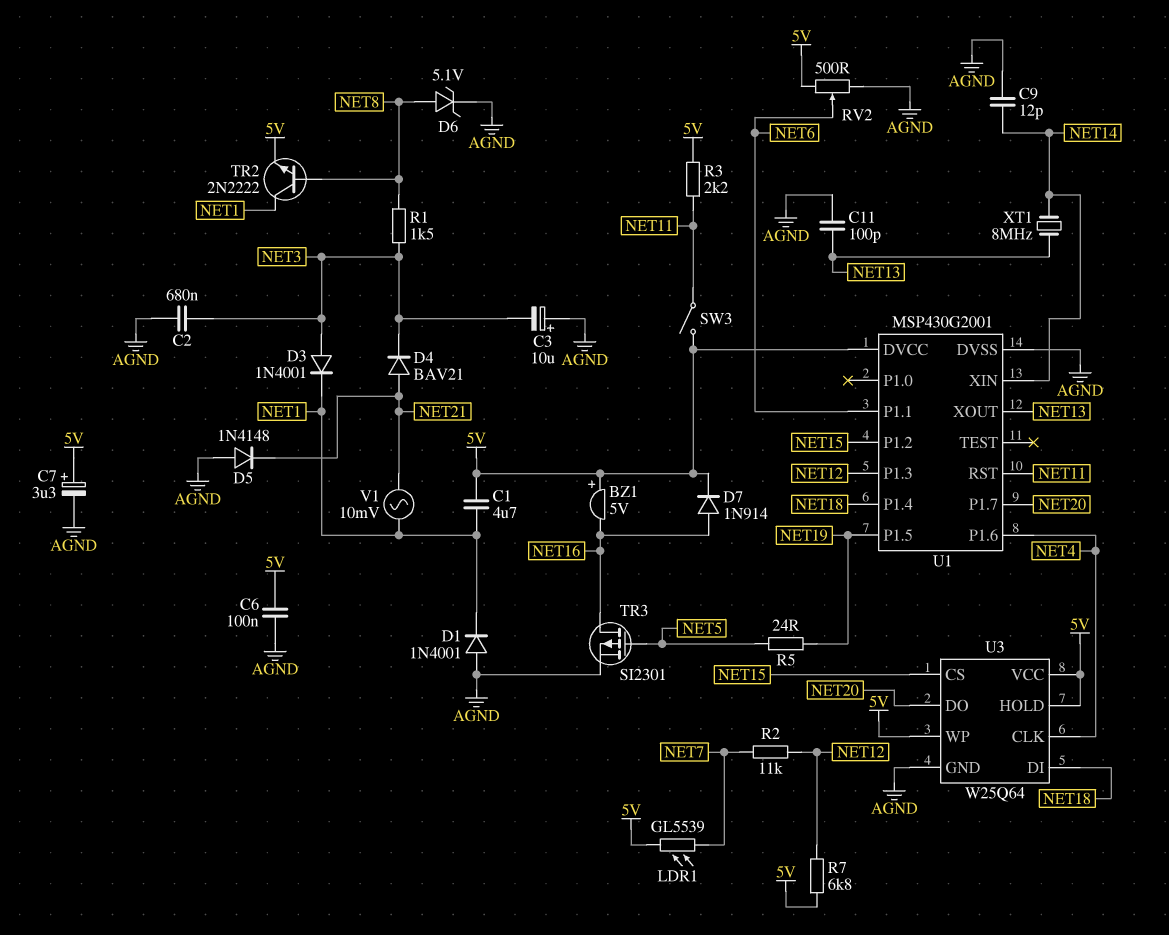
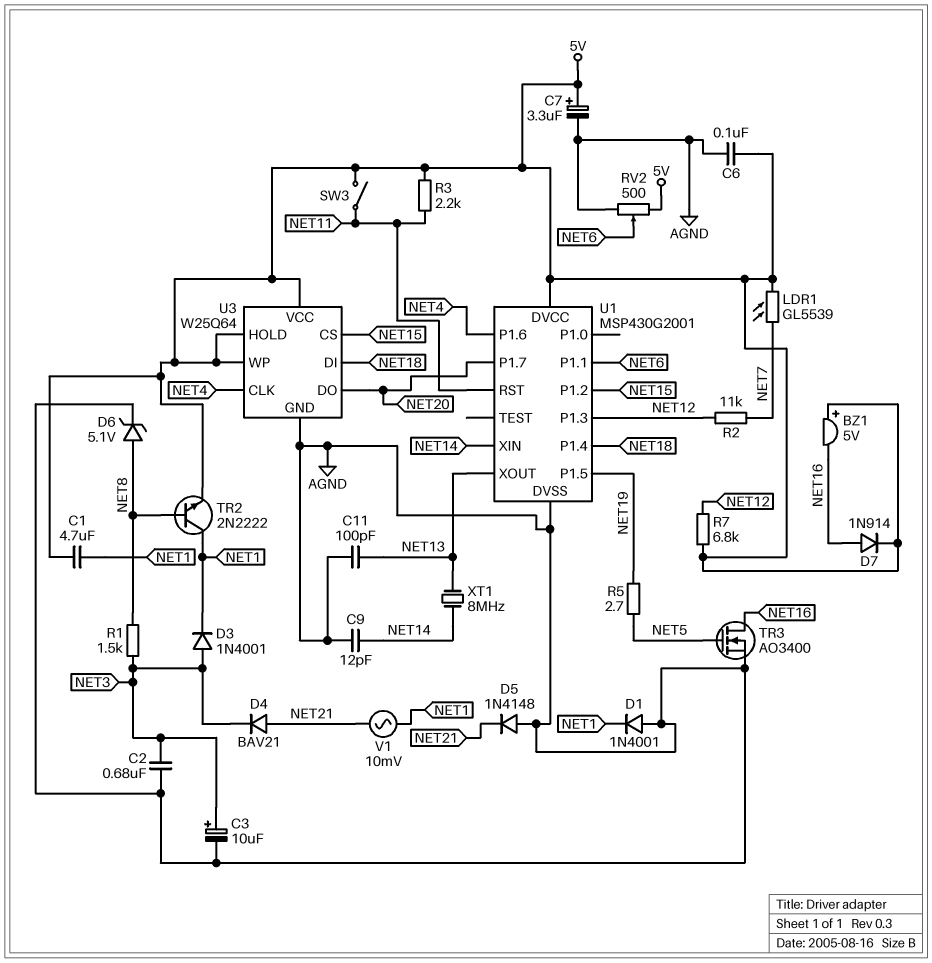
C3: 10uF (plus AGND, minus NET3) -> 10uF (plus NET3, minus AGND)
R5: 24 (NET5, NET19) -> 2.7 (NET5, NET19)
TR3: PMOS SI2301 (G NET5, D NET16, S AGND) -> NMOS AO3400 (G NET5, D NET16, S AGND)

